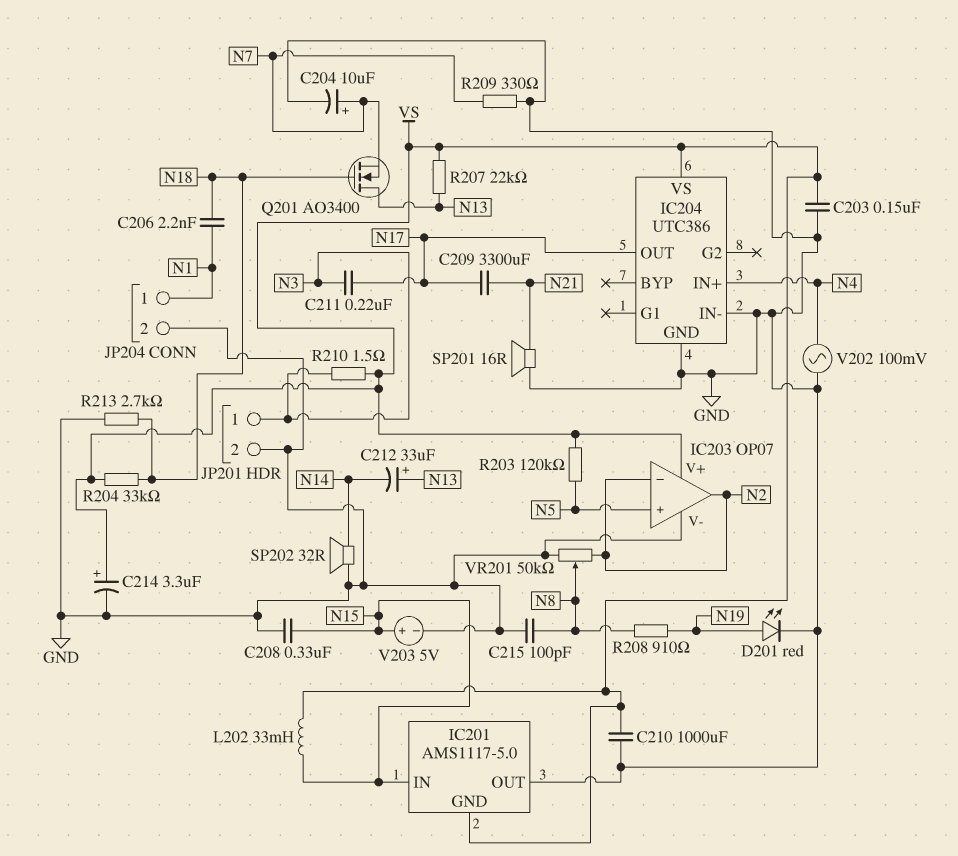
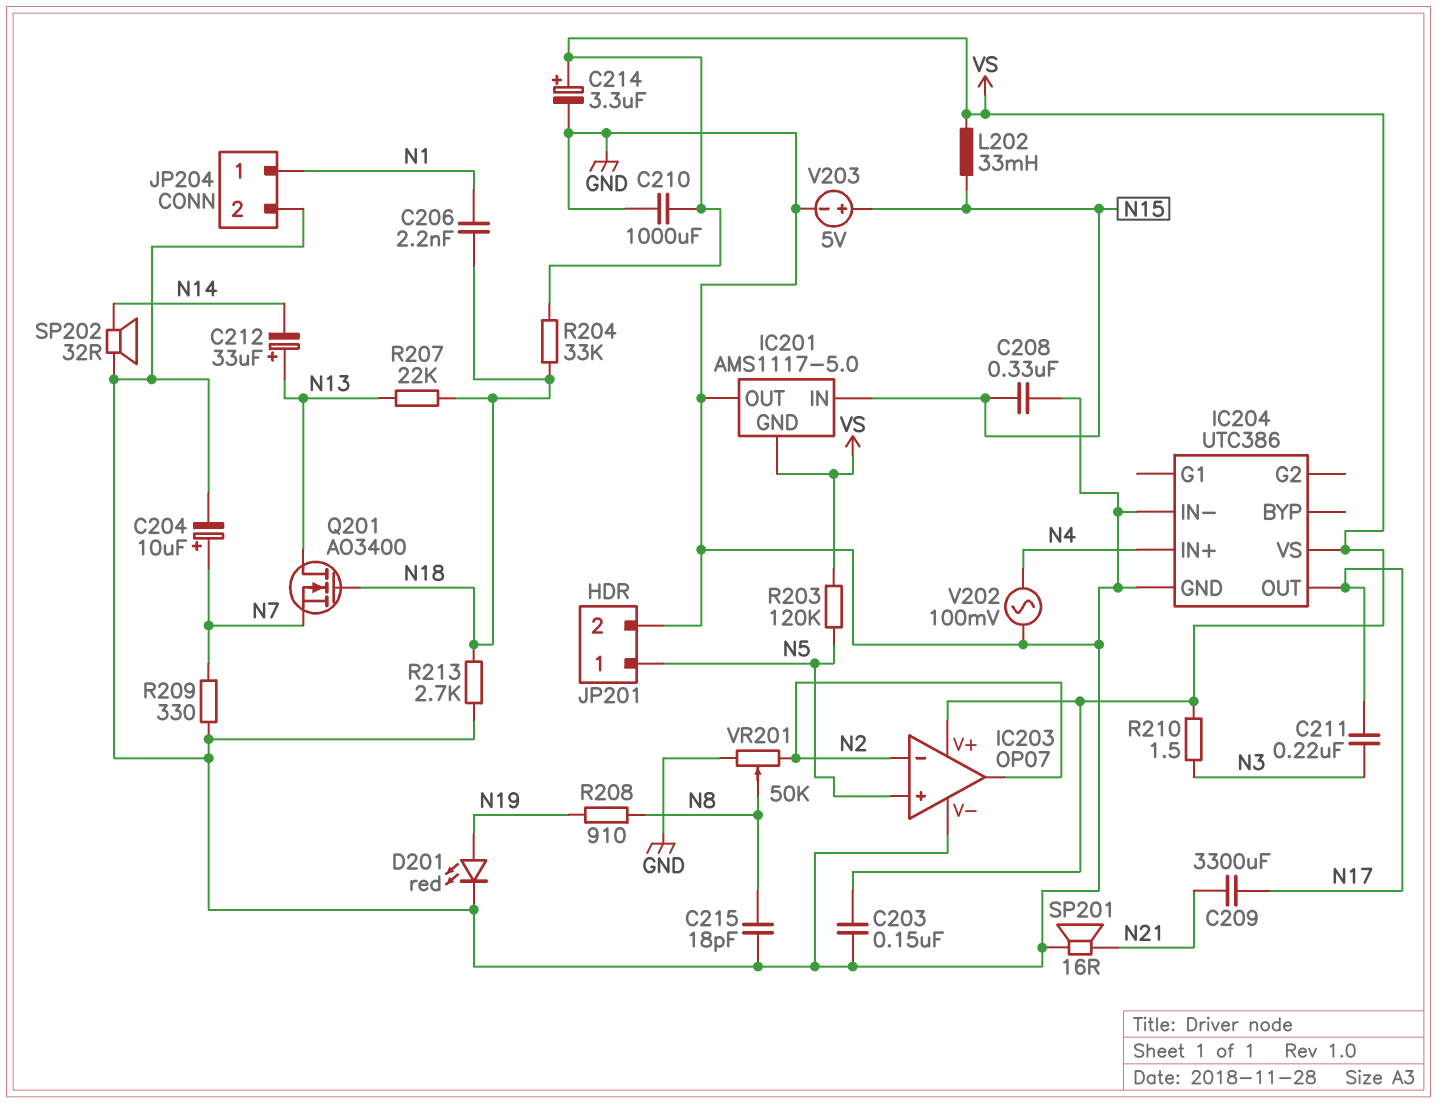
C215: 100pF (GND, N8) -> 18pF (GND, N8)
JP201 pin 1: N3 -> N5
R207: 22k (N13, VS) -> 22k (N13, N18)

